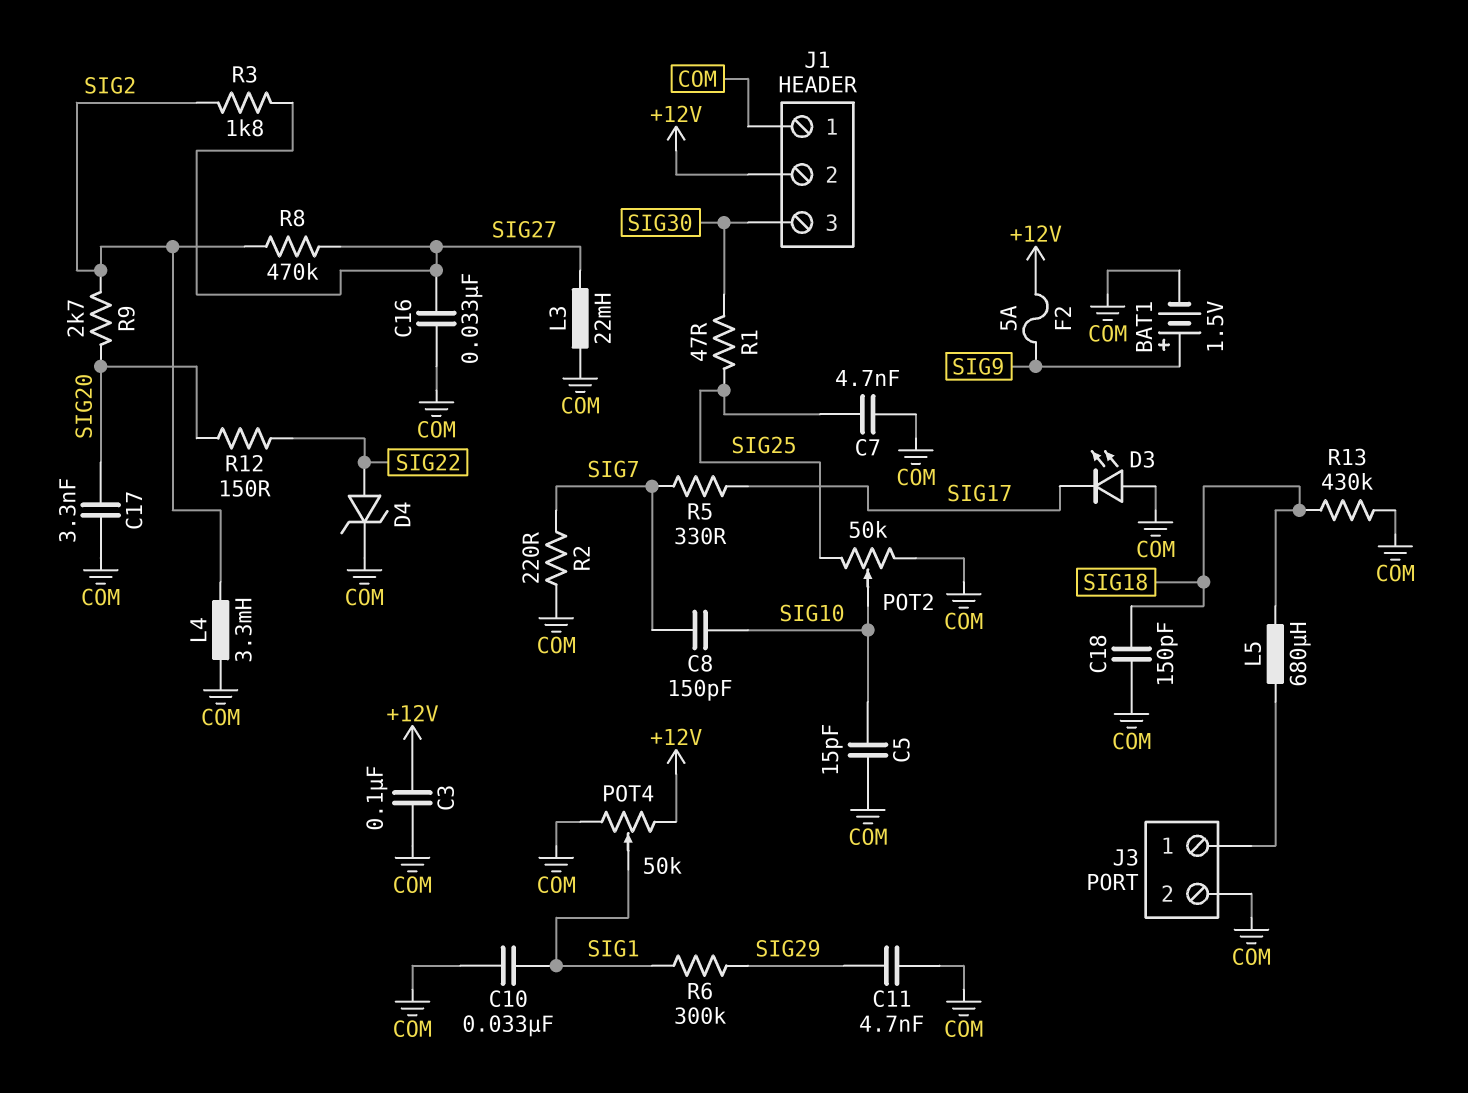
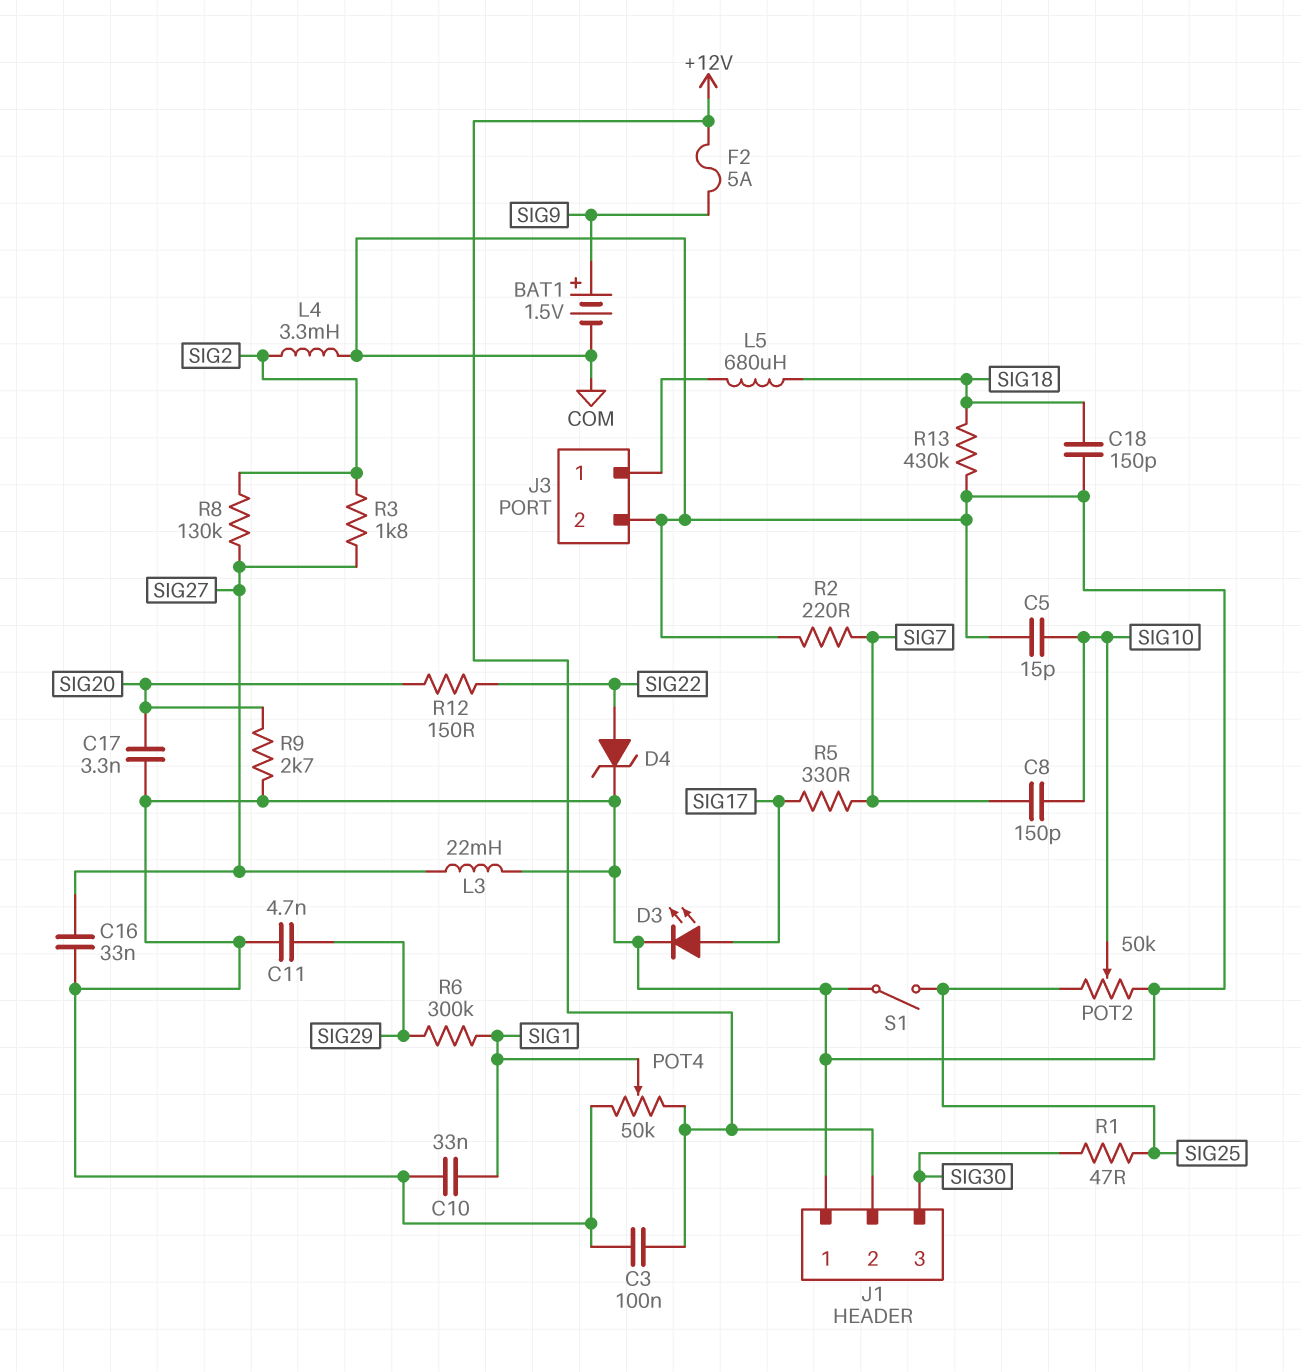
C7: 4.7nF (COM, SIG25) -> none
D3: LED (A COM, K SIG17) -> LED (A SIG17, K COM)
R8: 470k (SIG2, SIG27) -> 130k (SIG2, SIG27)
R9: 2.7k (SIG2, SIG20) -> 2.7k (COM, SIG20)
S1: none -> switch (COM, SIG25)

